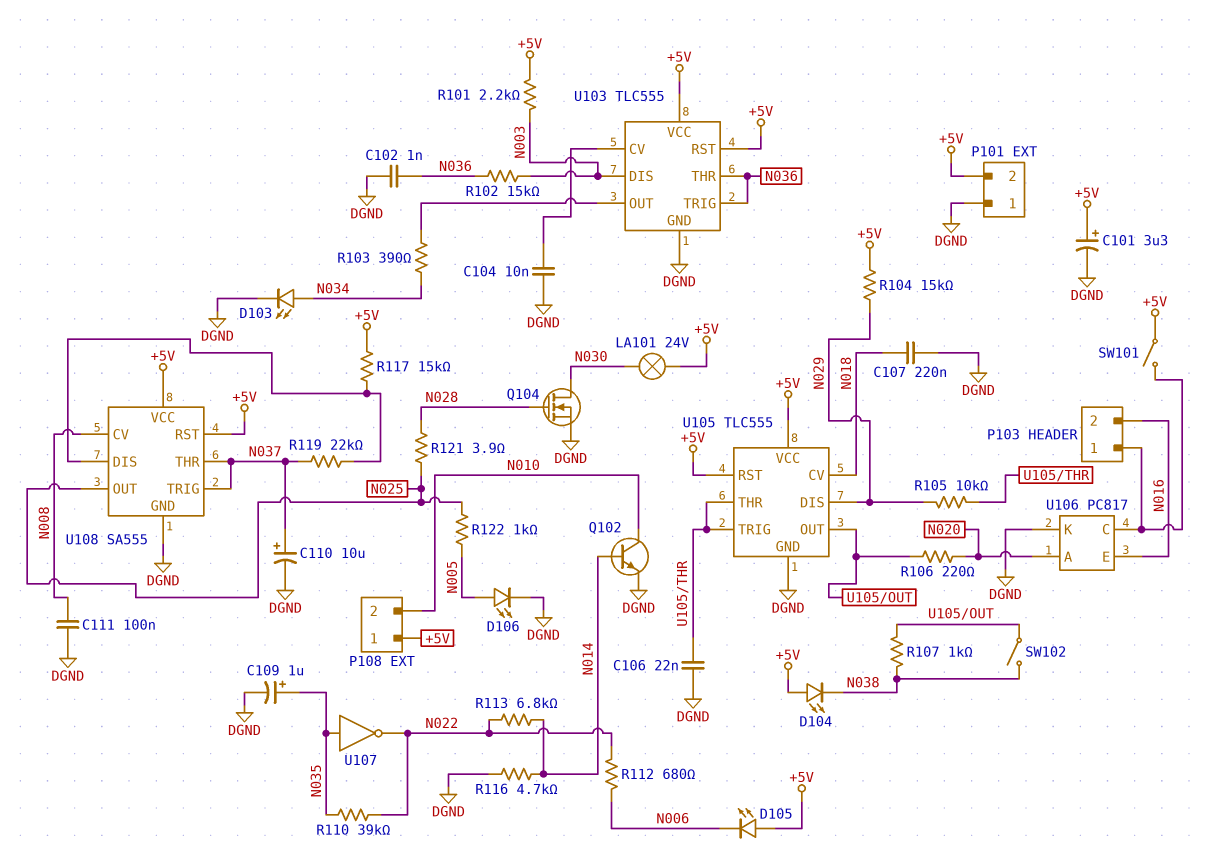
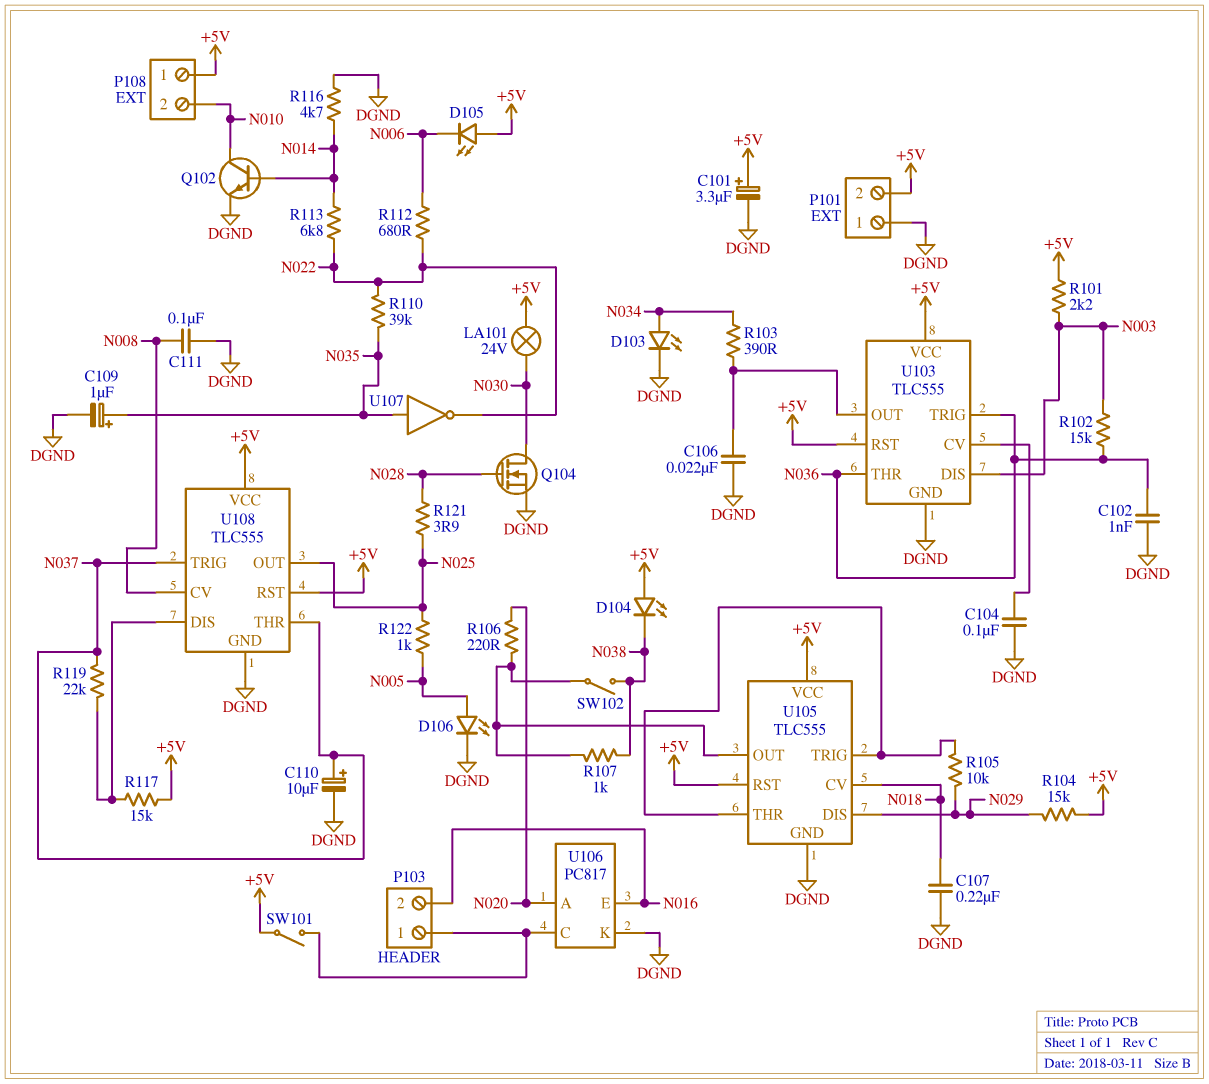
C104: 10nF (DGND, U103/CV) -> 100nF (DGND, U103/CV)
C106: 22nF (DGND, U105/THR) -> 22nF (DGND, U103/OUT)
U108: SA555 -> TLC555

